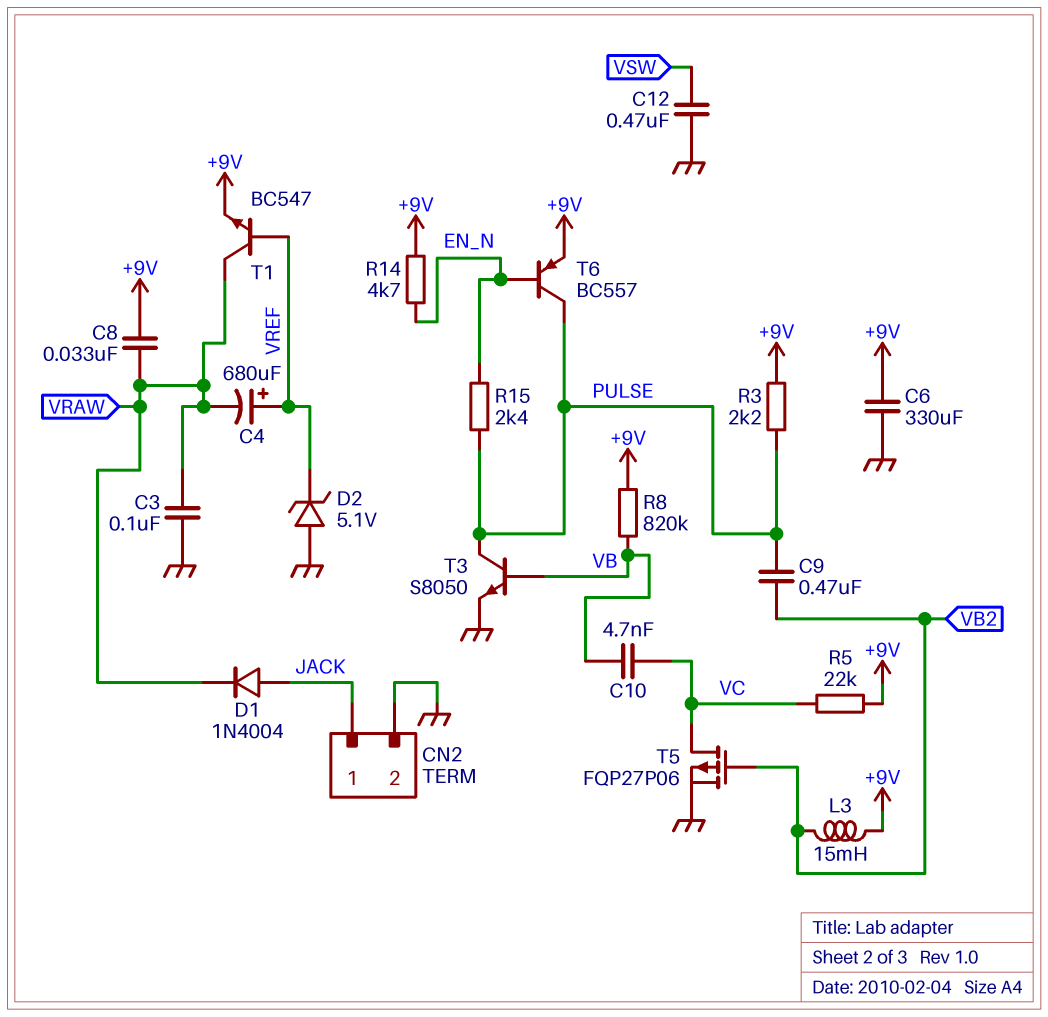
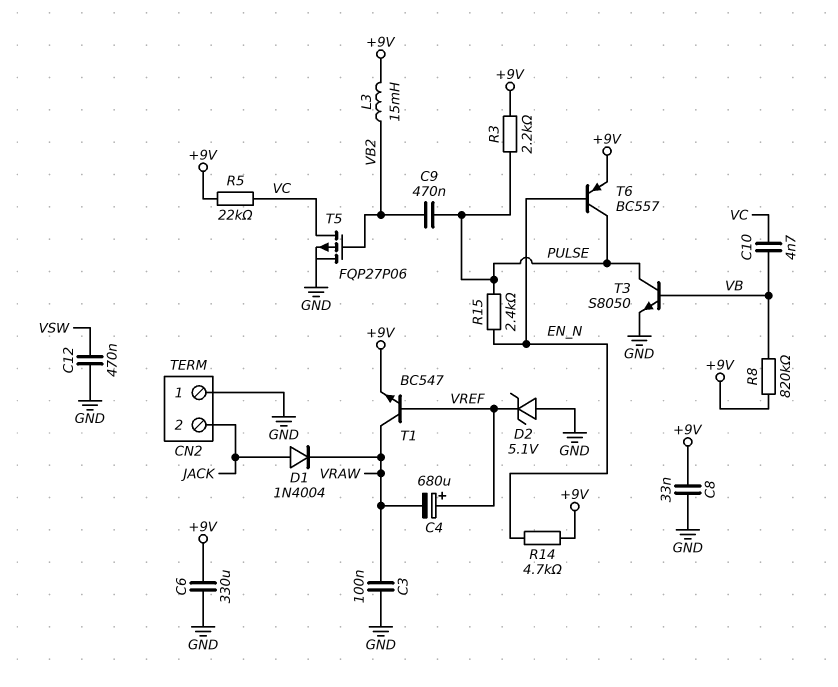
C8: 33nF (+9V, VRAW) -> 33nF (+9V, GND)
CN2 pin 1: JACK -> GND
CN2 pin 2: GND -> JACK

